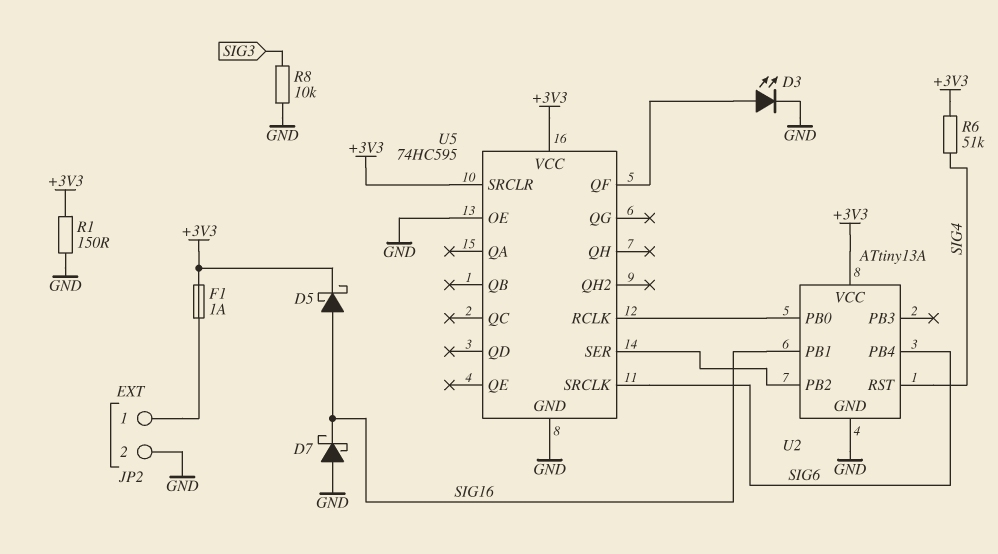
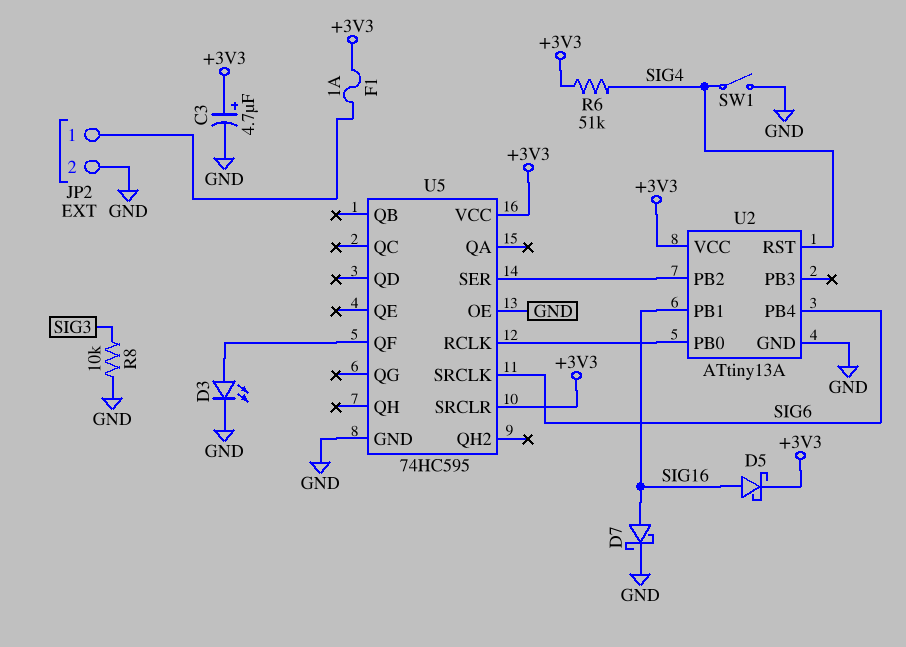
C3: none -> 4.7uF (plus +3V3, minus GND)
D7: schottky (A GND, K SIG16) -> schottky (A SIG16, K GND)
R1: 150 (+3V3, GND) -> none
SW1: none -> switch (GND, SIG4)

